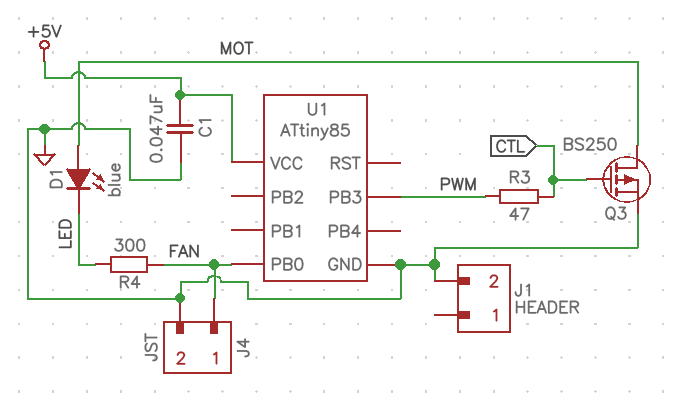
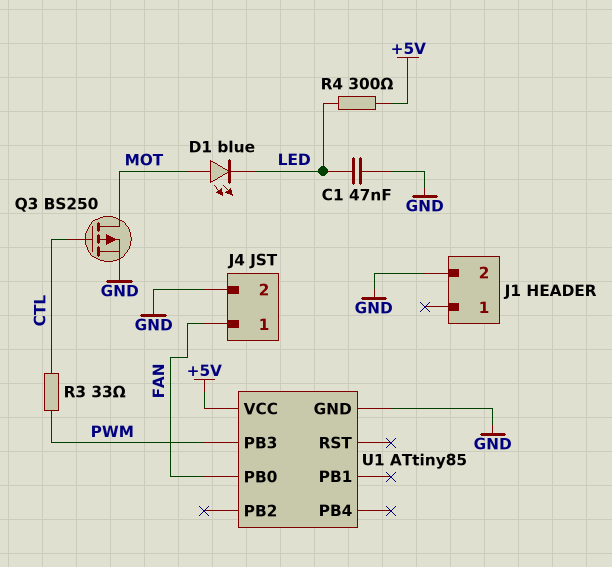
C1: 47nF (+5V, GND) -> 47nF (GND, LED)
R3: 47 (CTL, PWM) -> 33 (CTL, PWM)
R4: 300 (FAN, LED) -> 300 (+5V, LED)

